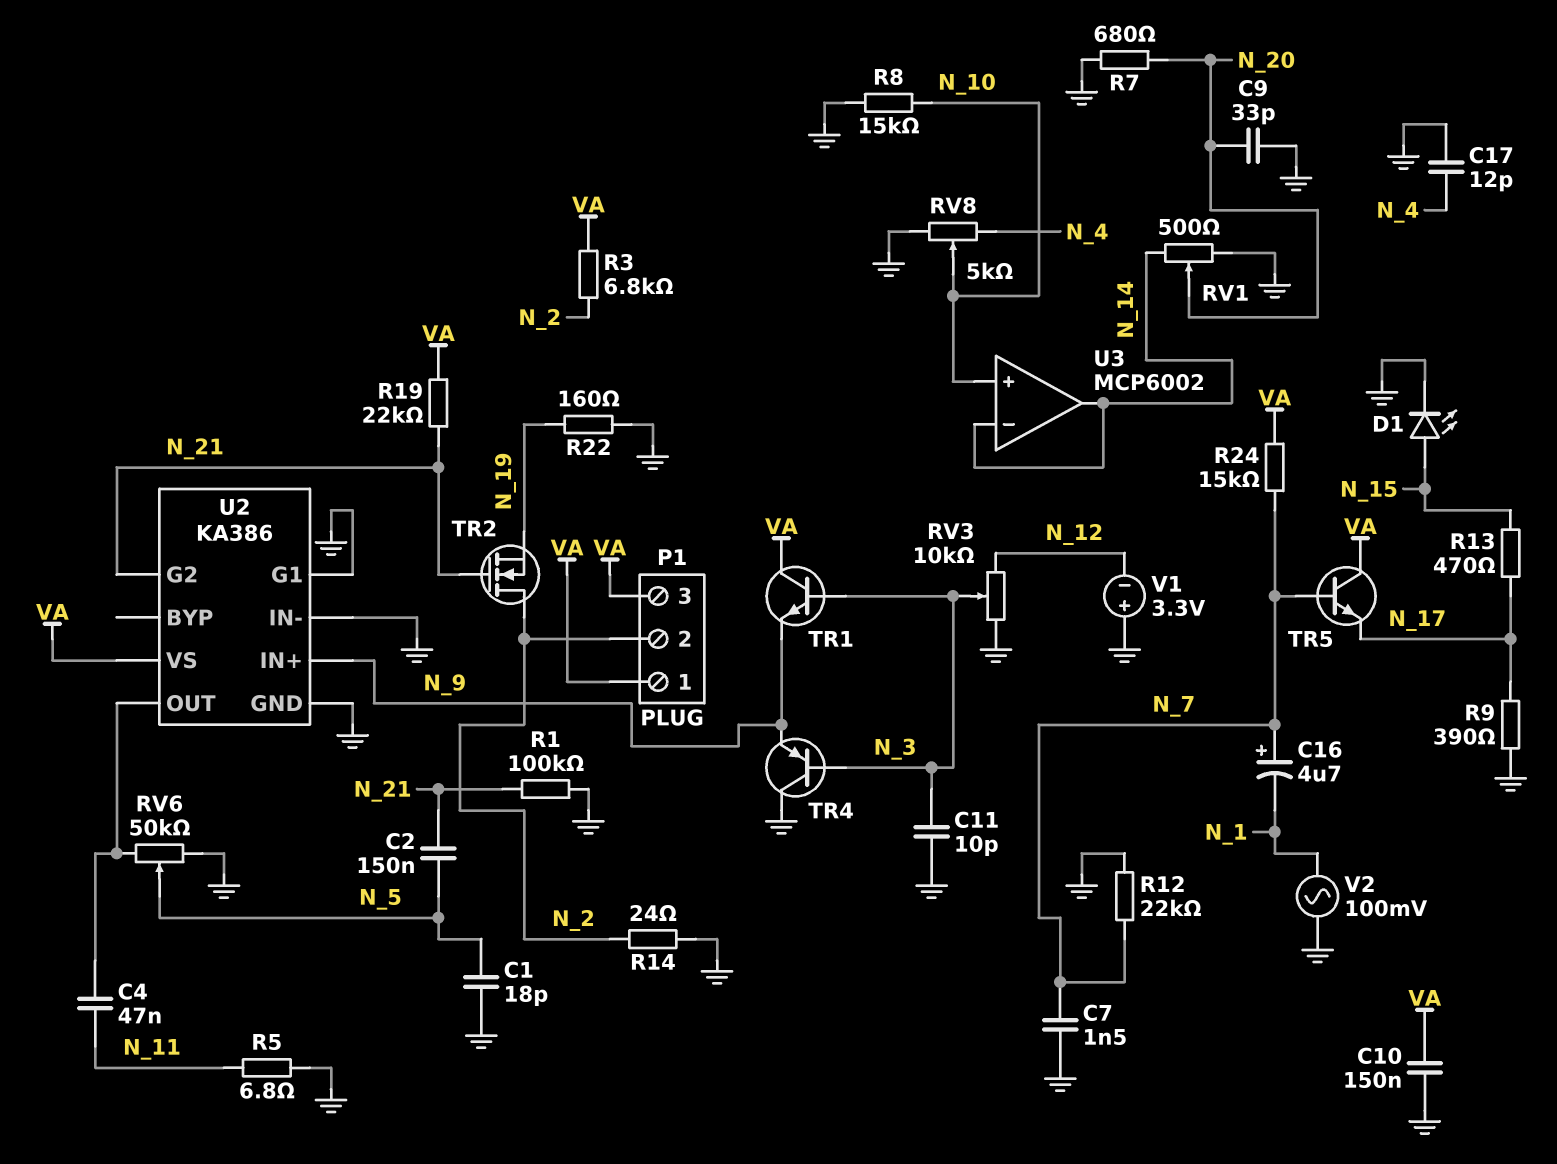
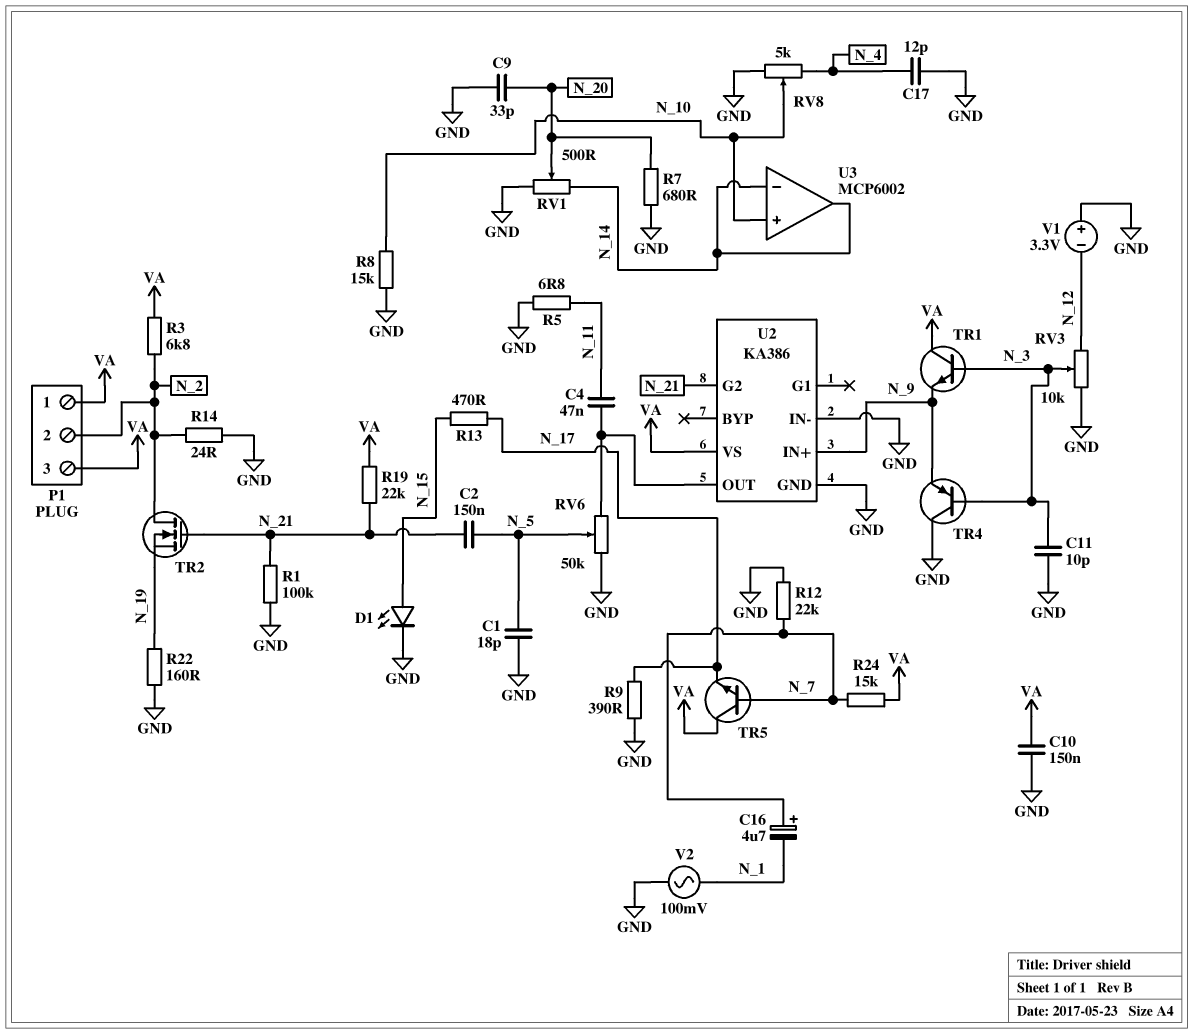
C7: 1.5nF (GND, N_7) -> none
U2 pin G1: GND -> none

